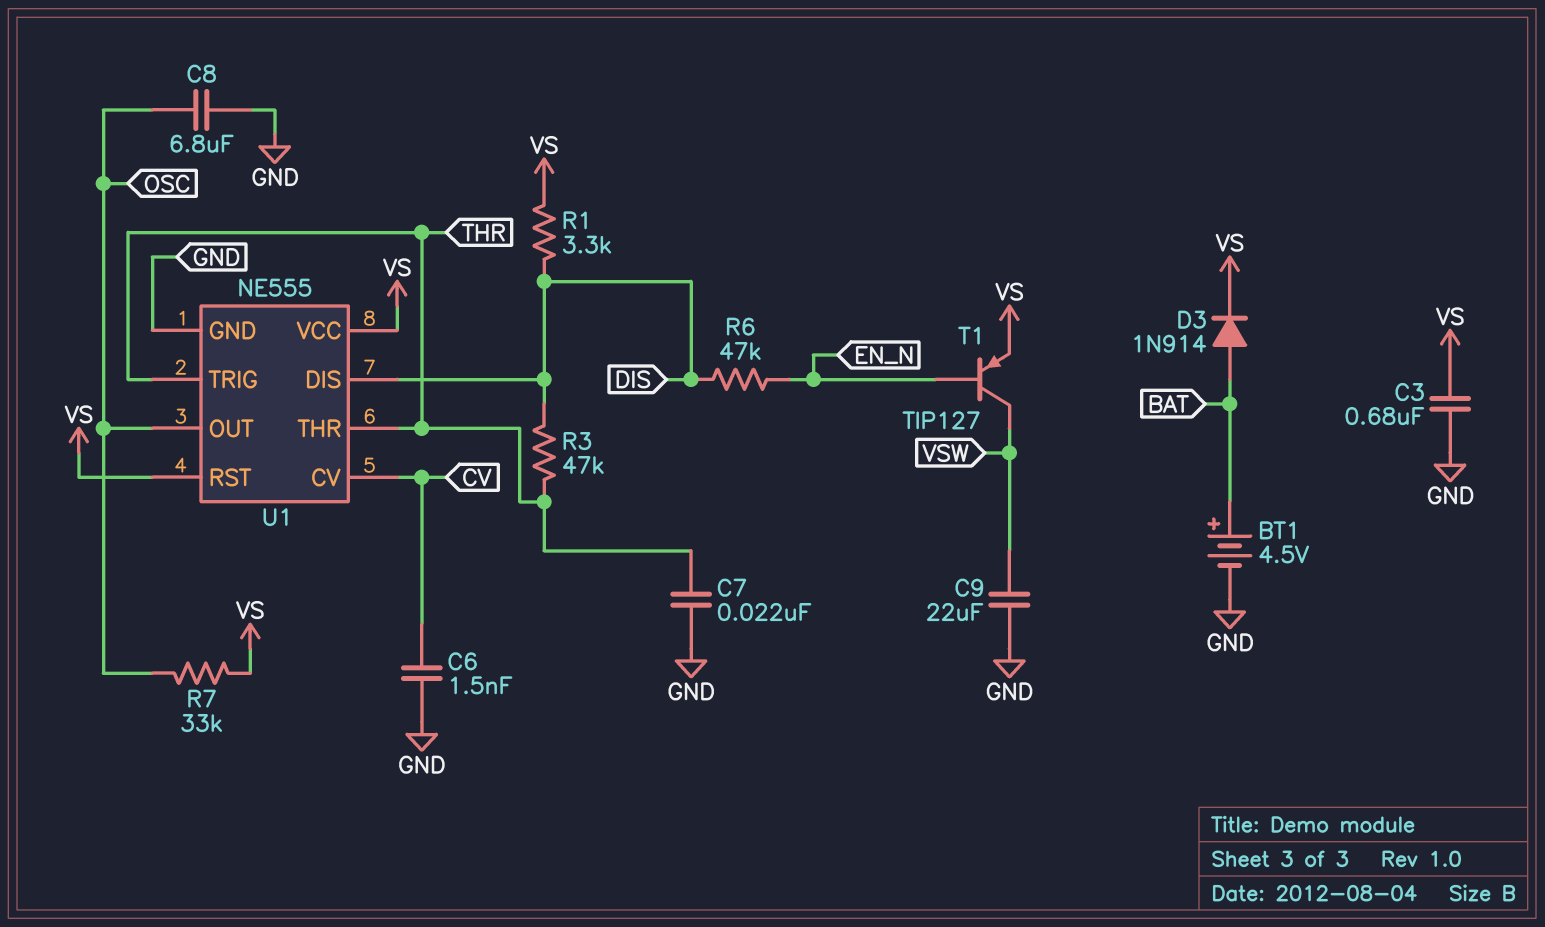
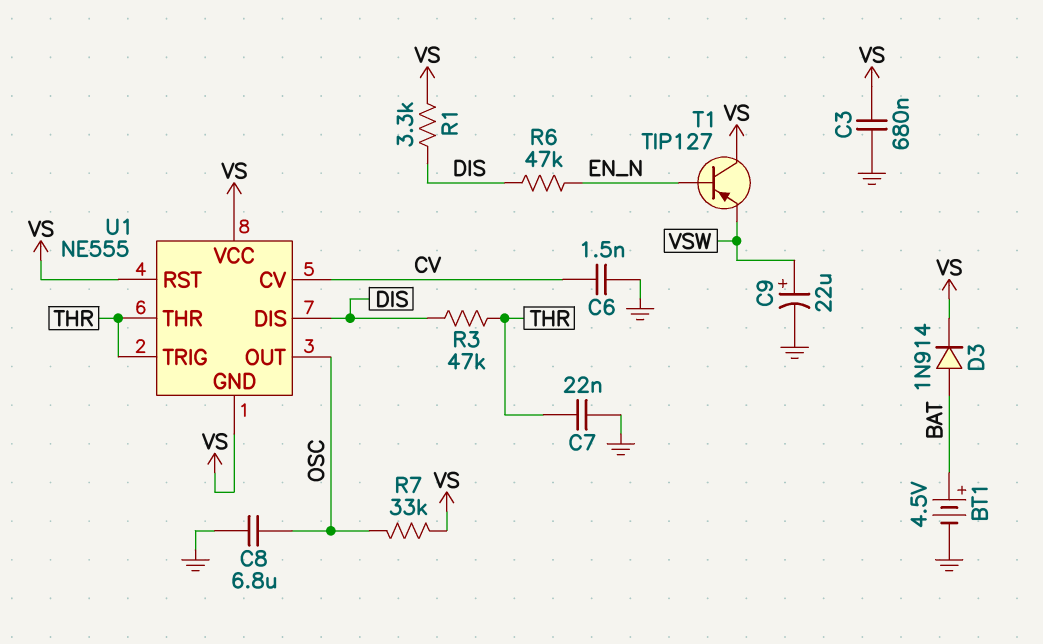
C9: 22uF (GND, VSW) -> 22uF (plus VSW, minus GND)
T1: PNP TIP127 (B EN_N, C VSW, E VS) -> PNP TIP127 (B EN_N, C VS, E VSW)
U1 pin GND: GND -> VS

